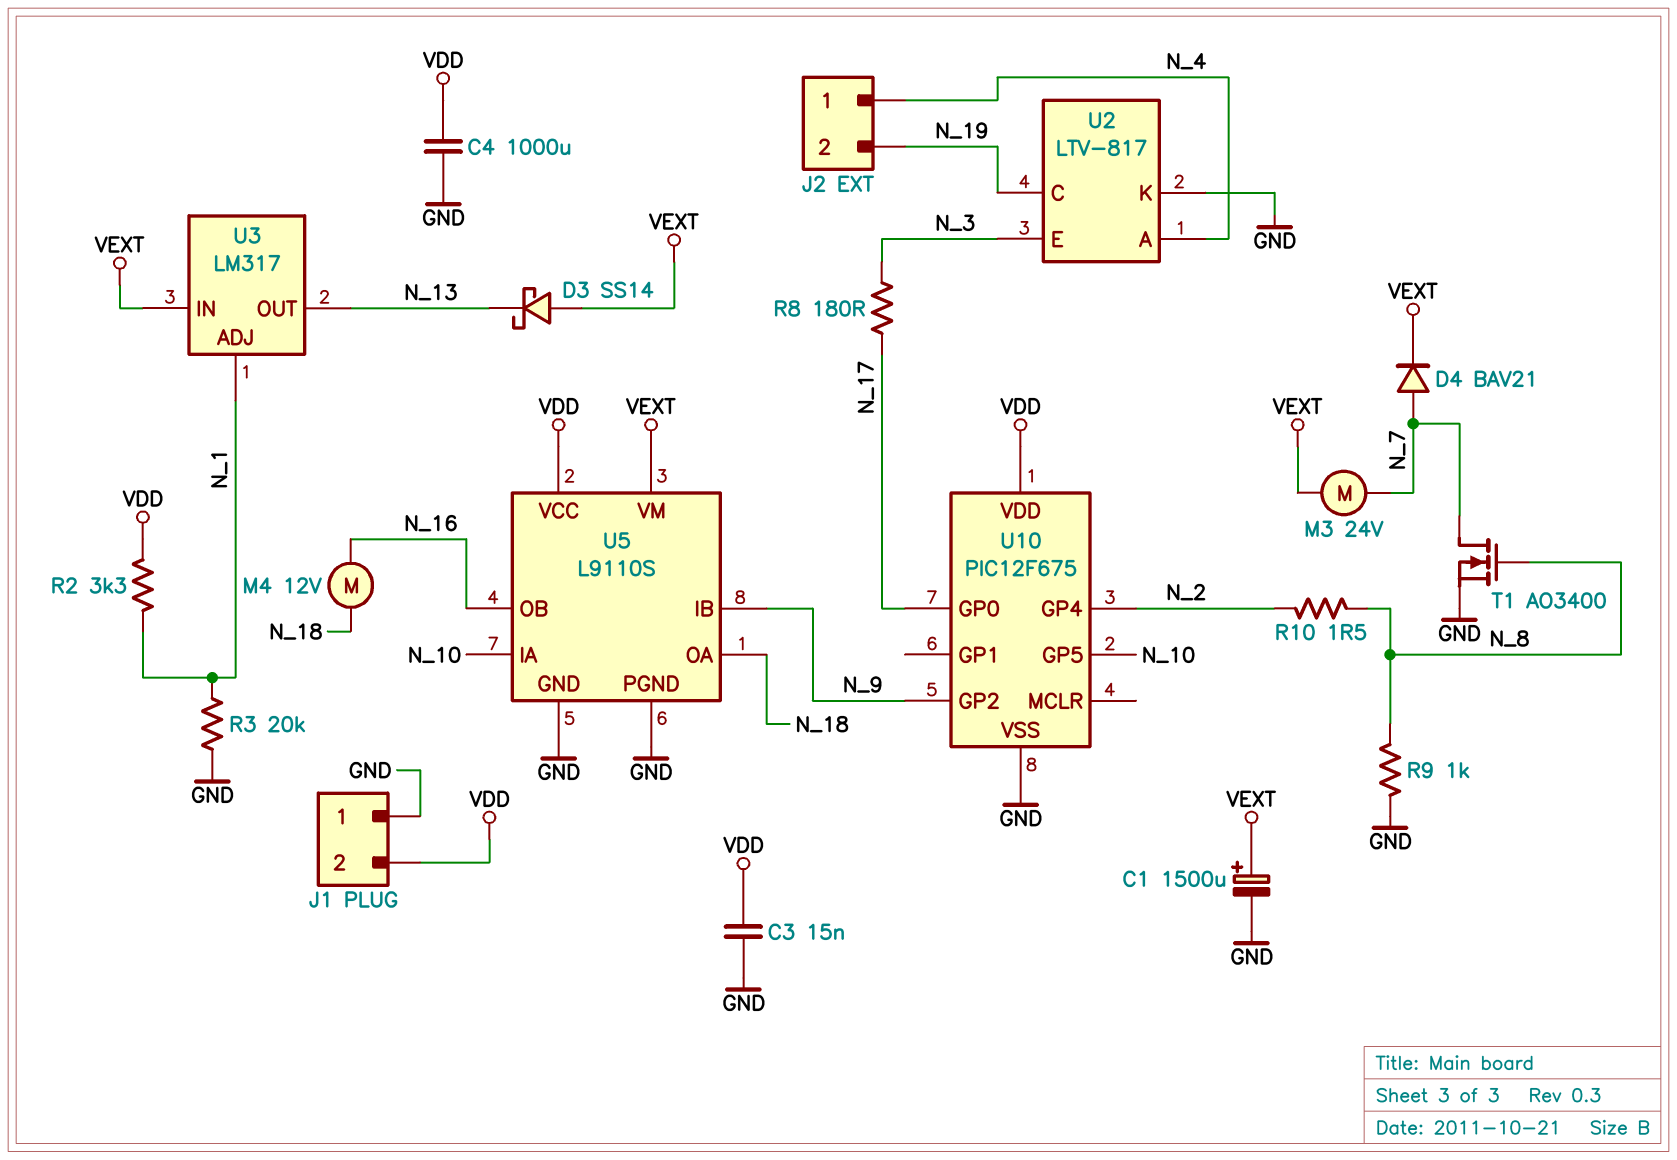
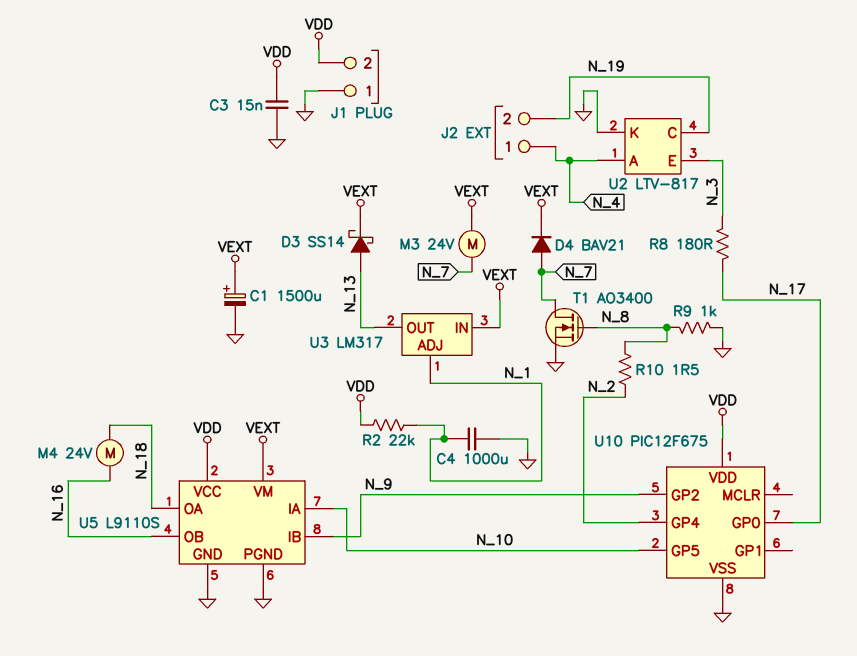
C4: 1000uF (GND, VDD) -> 1000uF (GND, N_1)
D3: schottky SS14 (A VEXT, K N_13) -> schottky SS14 (A N_13, K VEXT)
M4: motor 12V (N_16, N_18) -> motor 24V (N_16, N_18)
R2: 3.3k (N_1, VDD) -> 22k (N_1, VDD)
R3: 20k (GND, N_1) -> none

